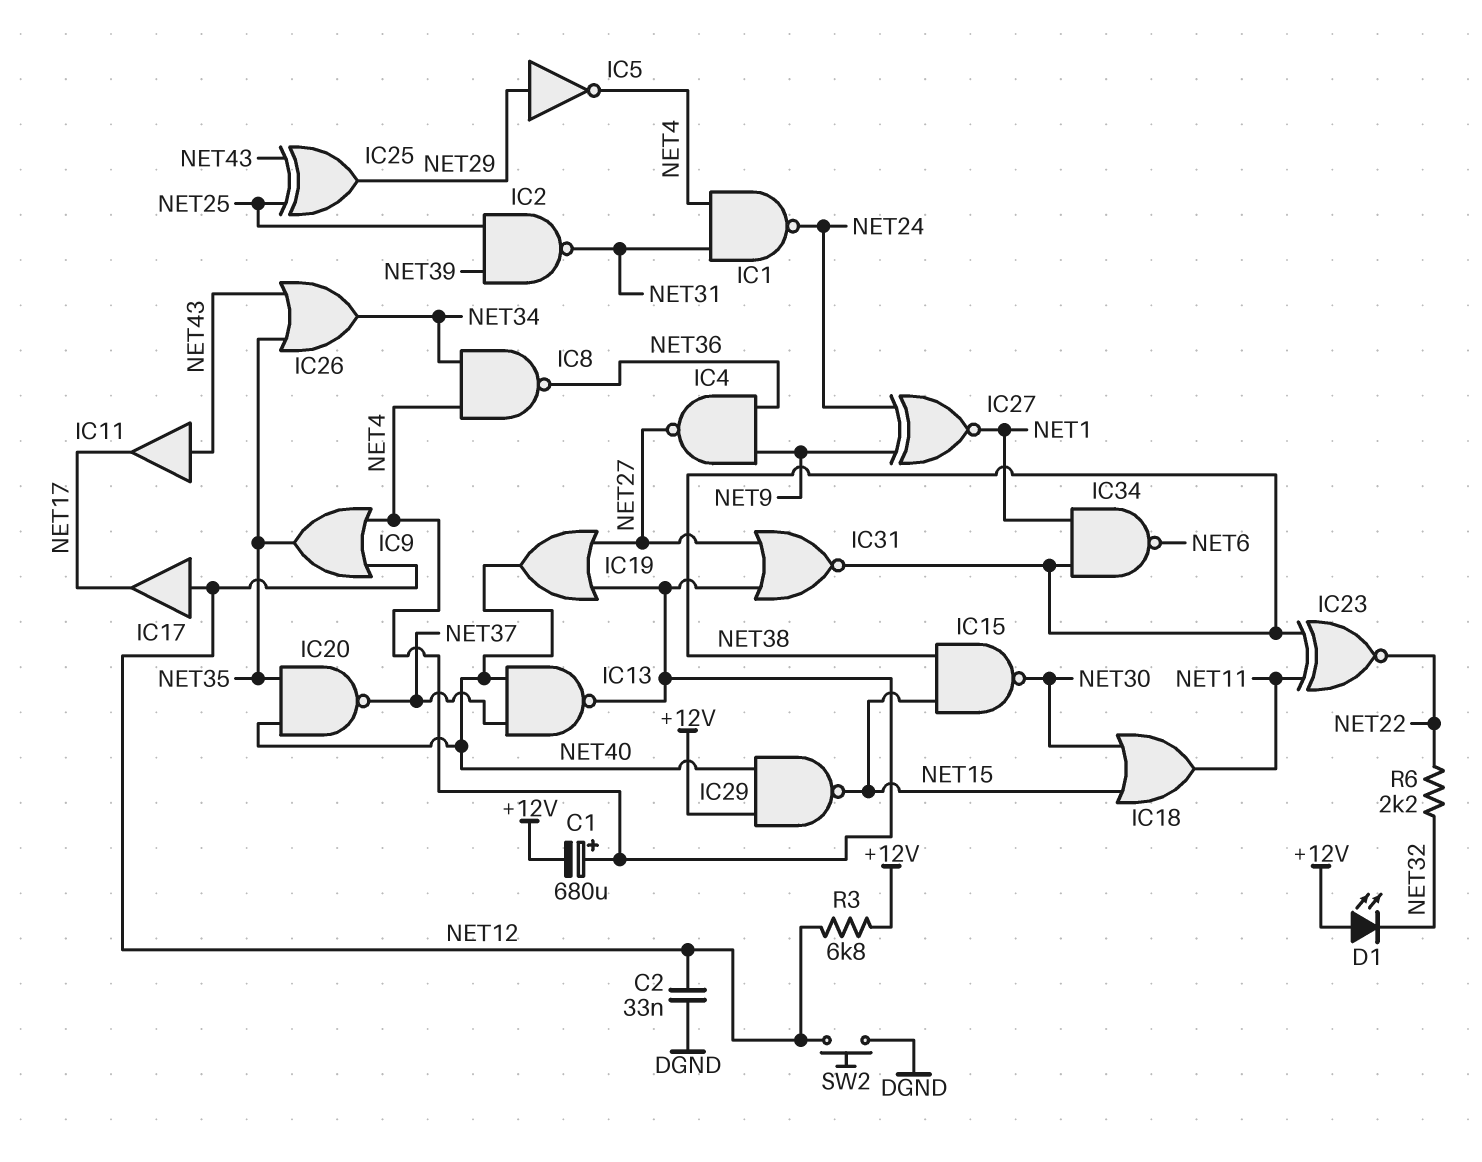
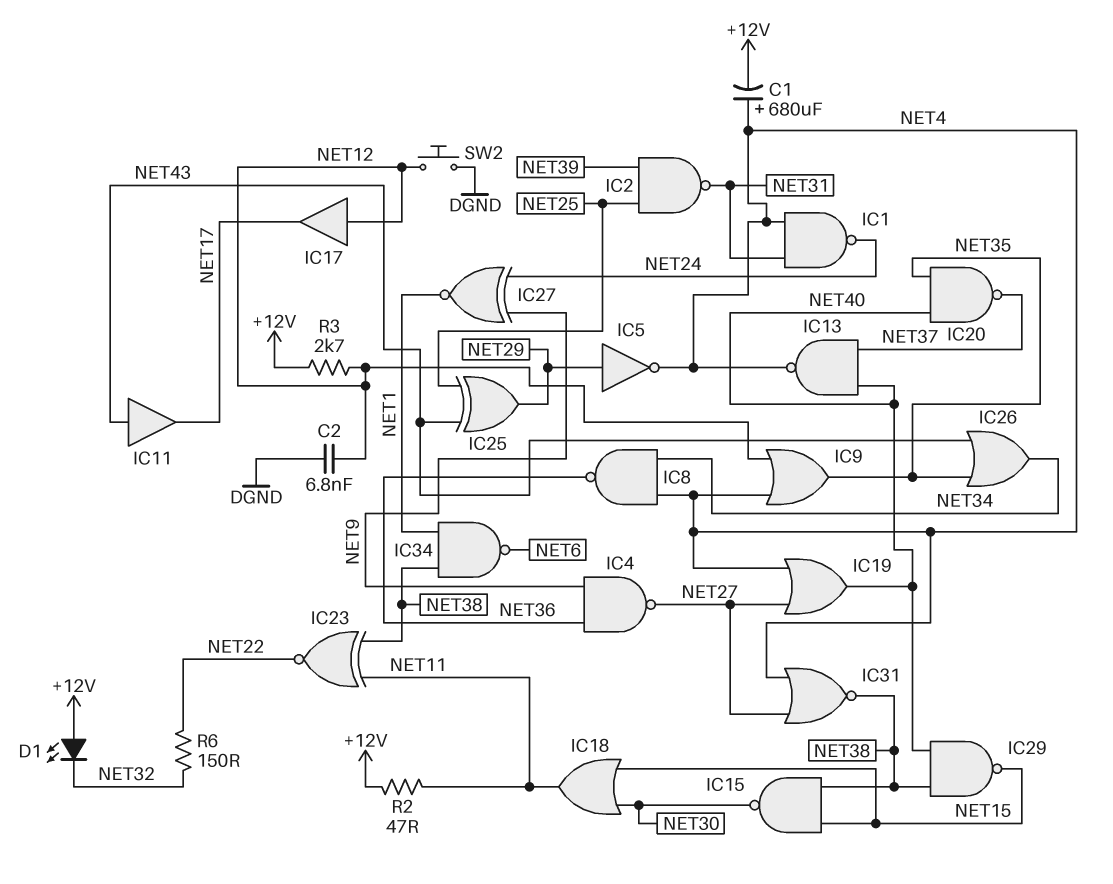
C2: 33nF (DGND, NET12) -> 6.8nF (DGND, NET12)
IC29: NAND (in +12V, in NET40, out NET15) -> NAND (in NET38, in NET40, out NET15)
R2: none -> 47 (+12V, NET11)
R3: 6.8k (+12V, NET12) -> 2.7k (+12V, NET12)
R6: 2.2k (NET22, NET32) -> 150 (NET22, NET32)

